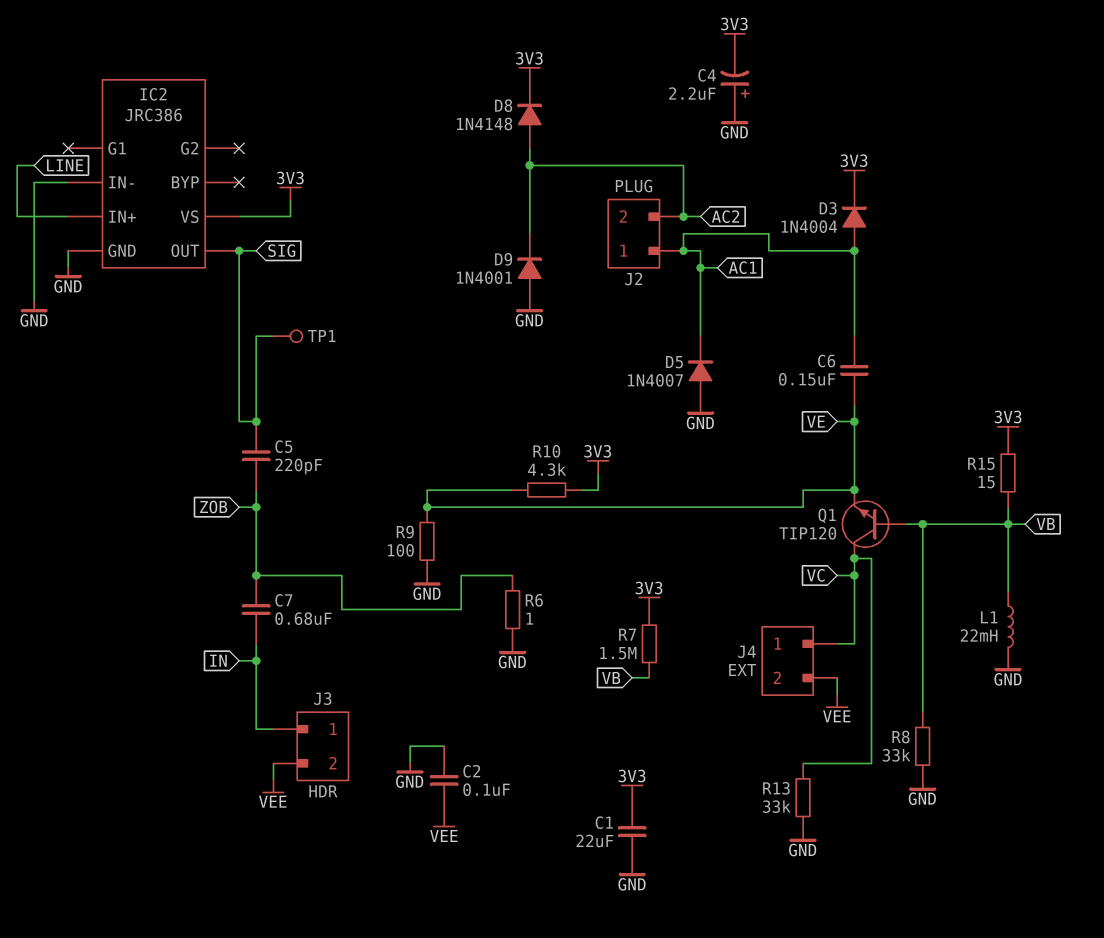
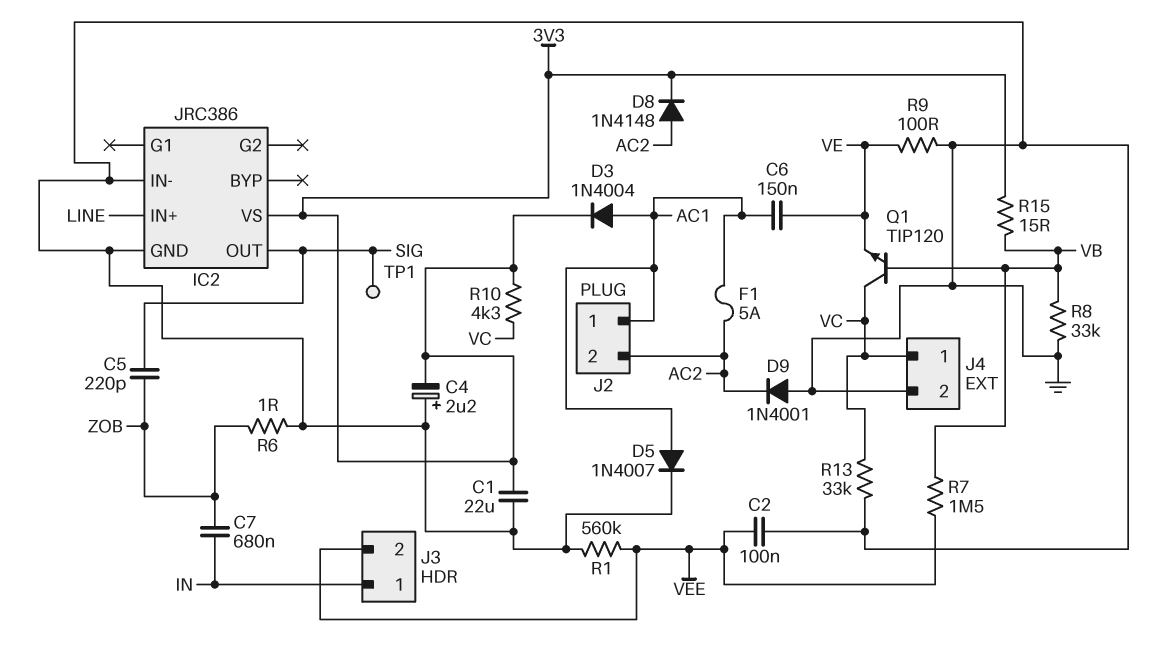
D5: diode 1N4007 (A GND, K AC1) -> diode 1N4007 (A AC1, K GND)
F1: none -> 5A (AC1, AC2)
J4 pin 2: VEE -> GND
L1: 22mH (GND, VB) -> none
R1: none -> 560k (GND, VEE)
R7: 1.5M (3V3, VB) -> 1.5M (VB, VEE)
R10: 4.3k (3V3, VE) -> 4.3k (3V3, VC)

